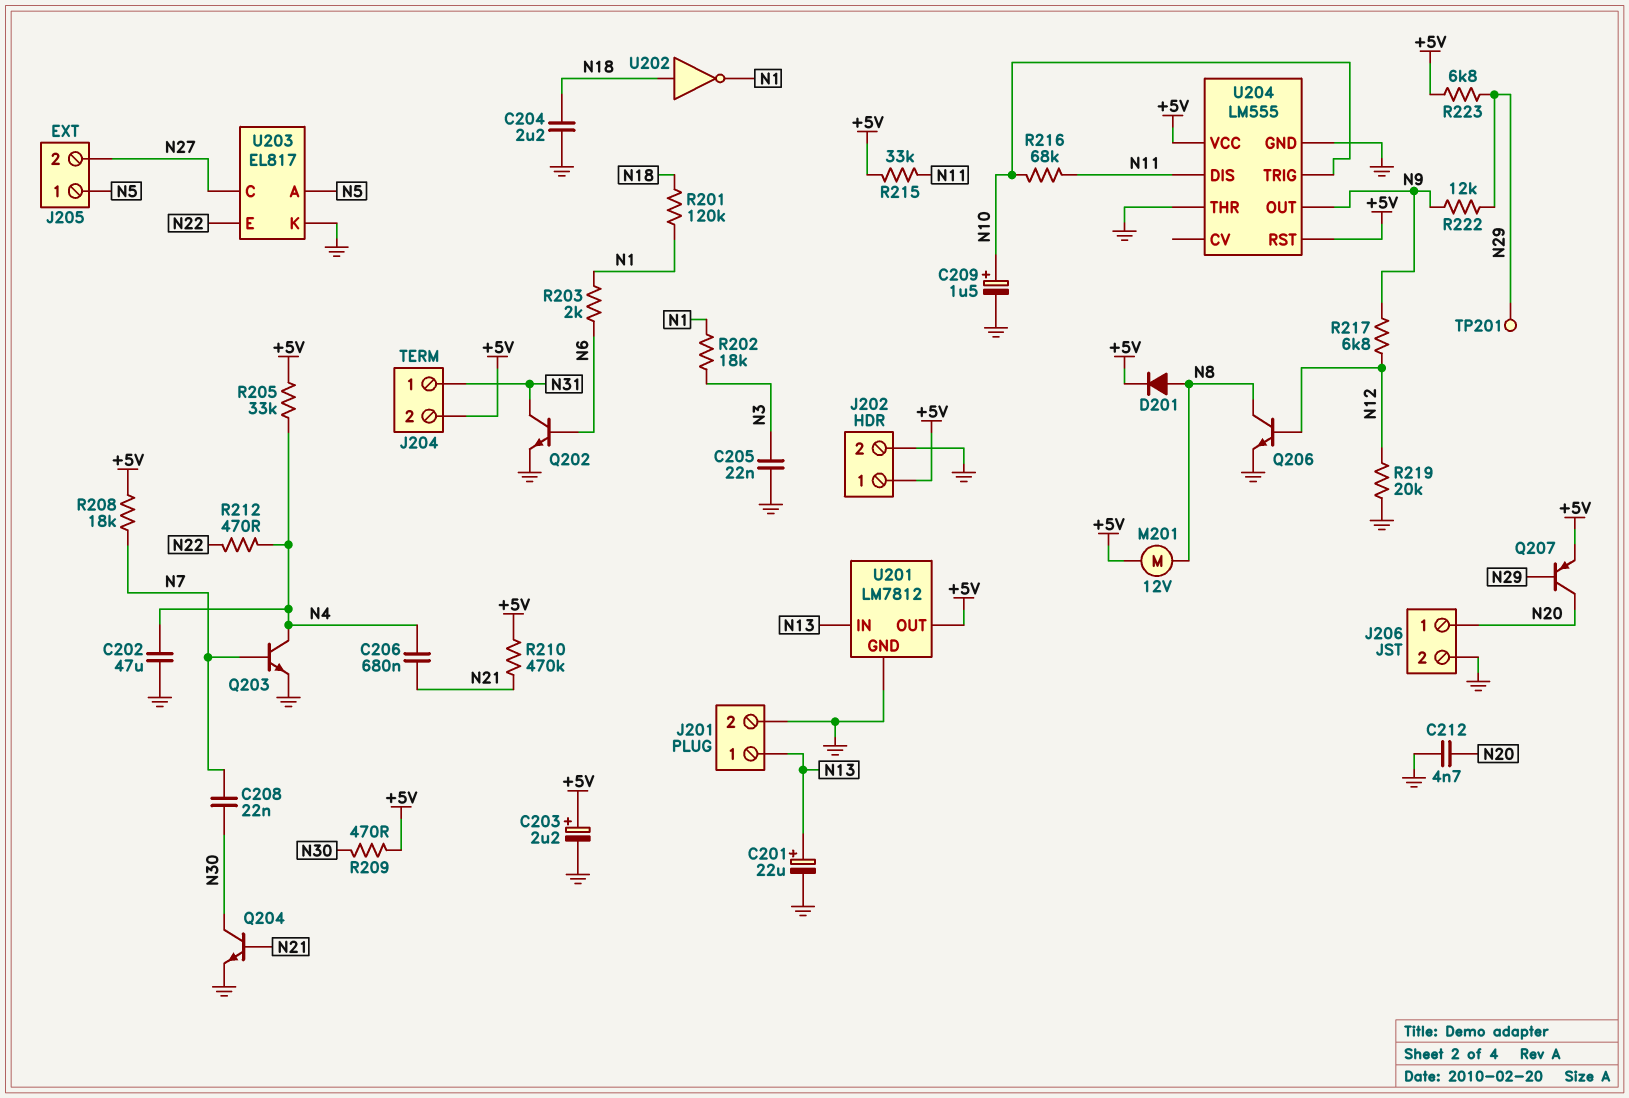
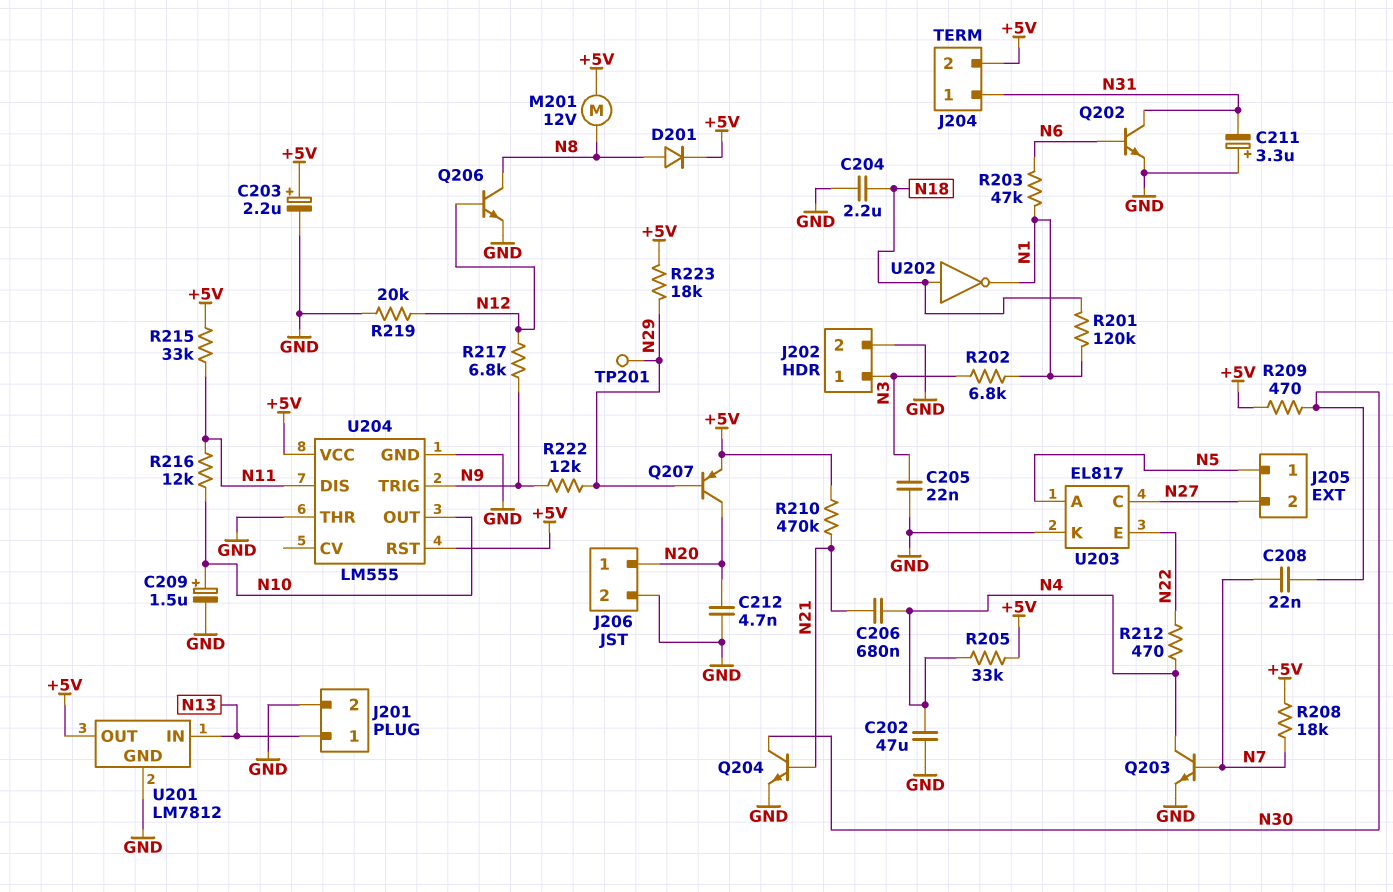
C201: 22uF (plus N13, minus GND) -> none
C211: none -> 3.3uF (plus GND, minus N31)
J202 pin 1: +5V -> N3
R202: 18k (N1, N3) -> 6.8k (N1, N3)
R203: 2k (N1, N6) -> 47k (N1, N6)
R216: 68k (N10, N11) -> 12k (N10, N11)
R223: 6.8k (+5V, N29) -> 18k (+5V, N29)
U204 pin OUT: N9 -> N10
U204 pin TRIG: N10 -> N9

